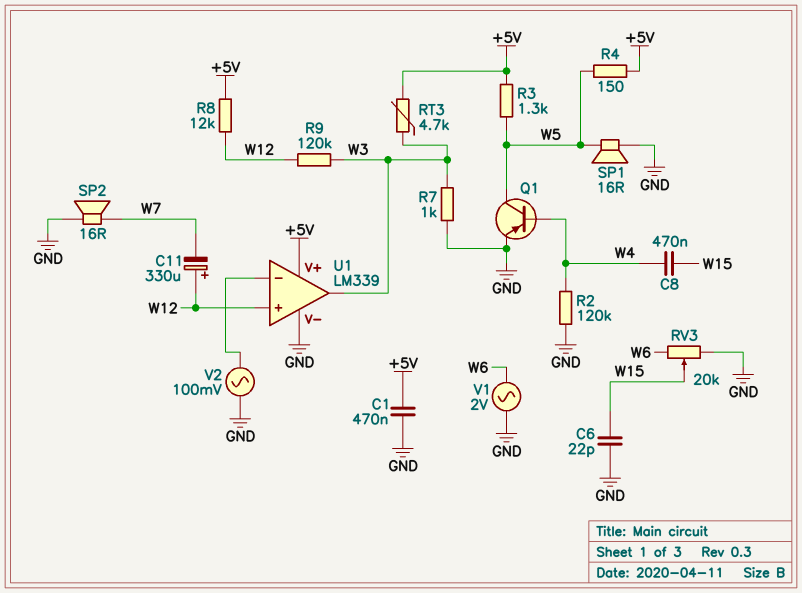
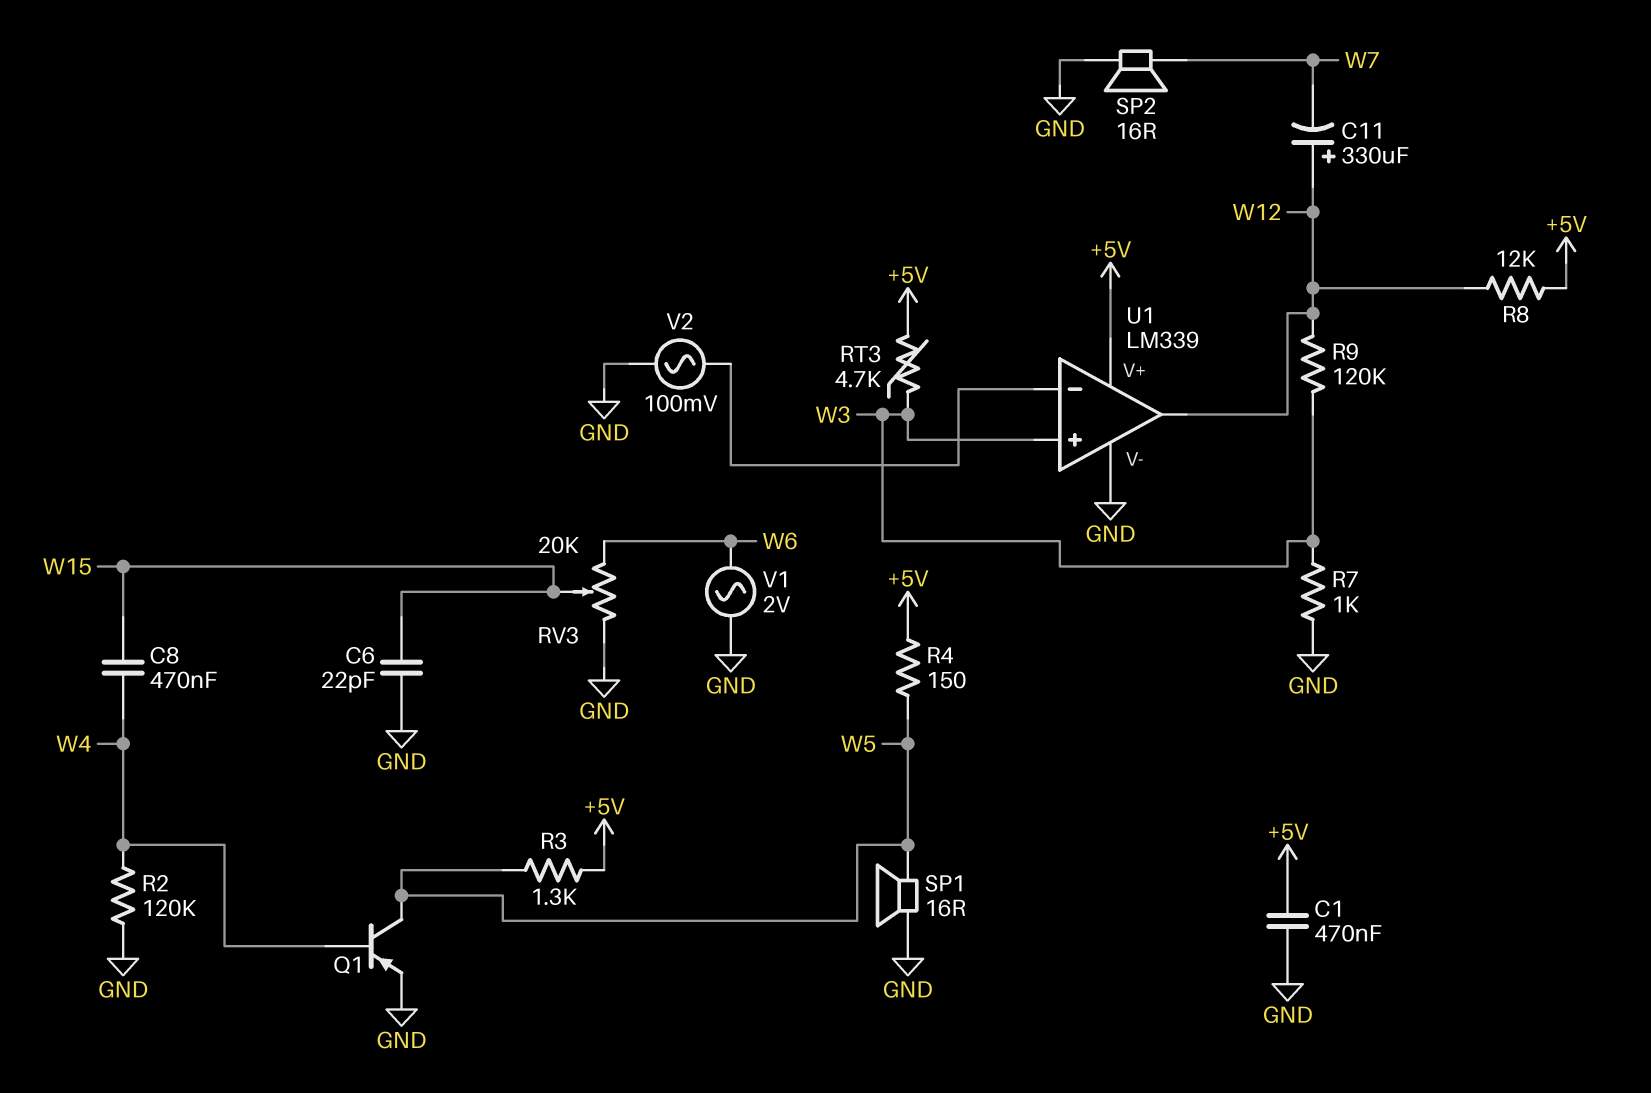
U1 pin in+: W12 -> W3
U1 pin out: W3 -> W12

